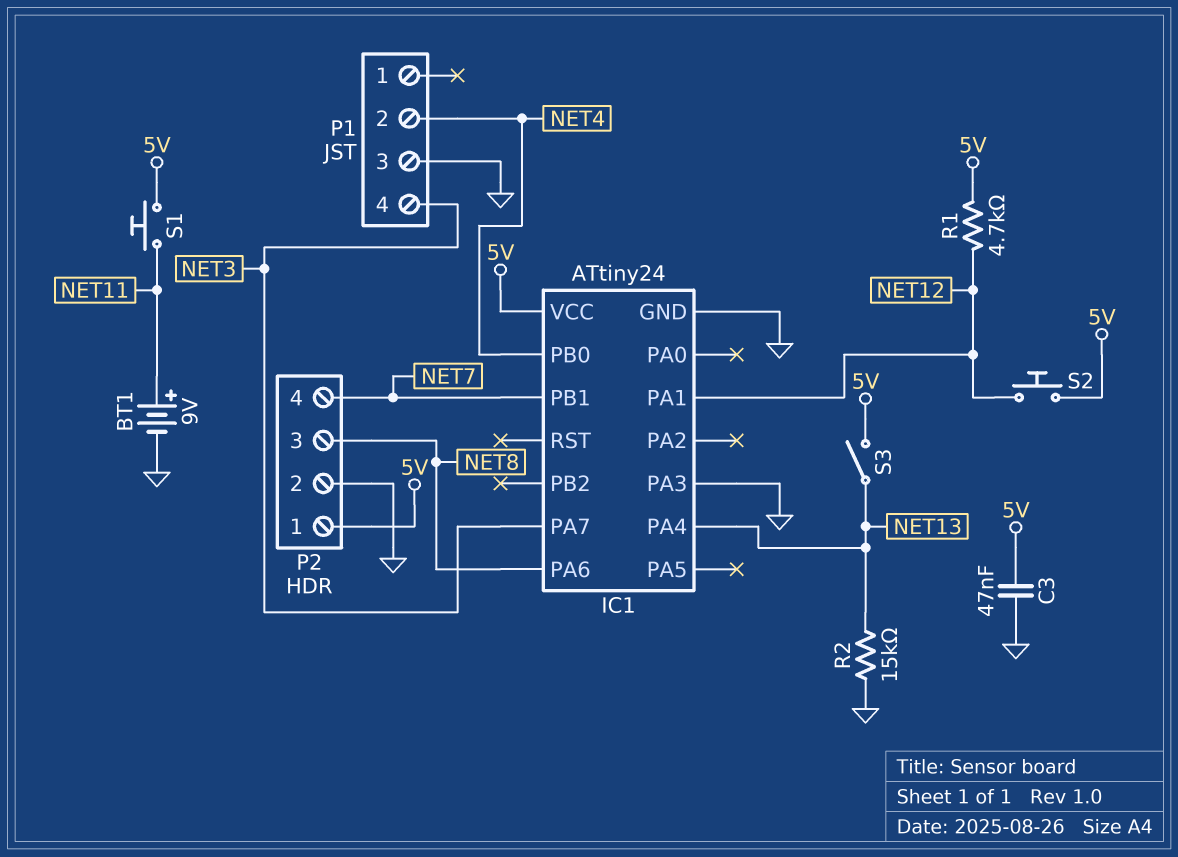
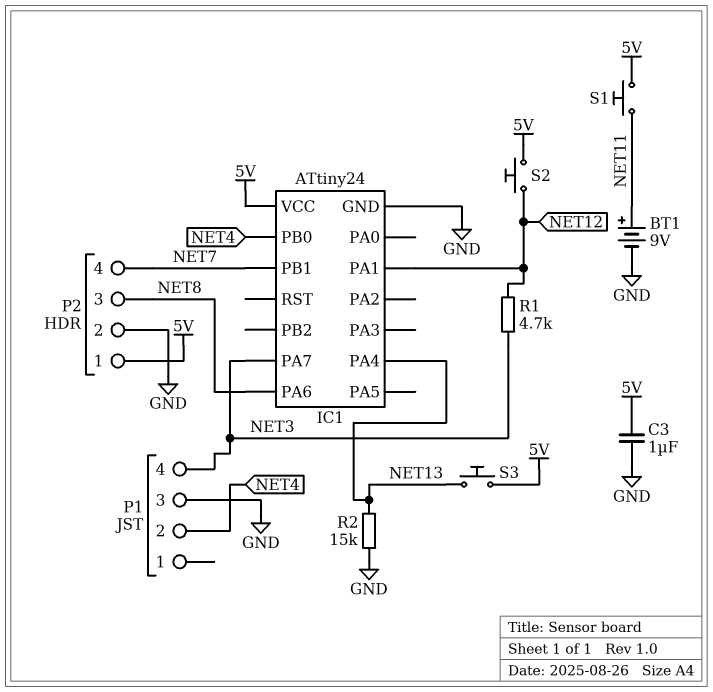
C3: 47nF (5V, GND) -> 1uF (5V, GND)
IC1 pin PA3: GND -> none
R1: 4.7k (5V, NET12) -> 4.7k (NET3, NET12)
S3: switch (5V, NET13) -> button (5V, NET13)

